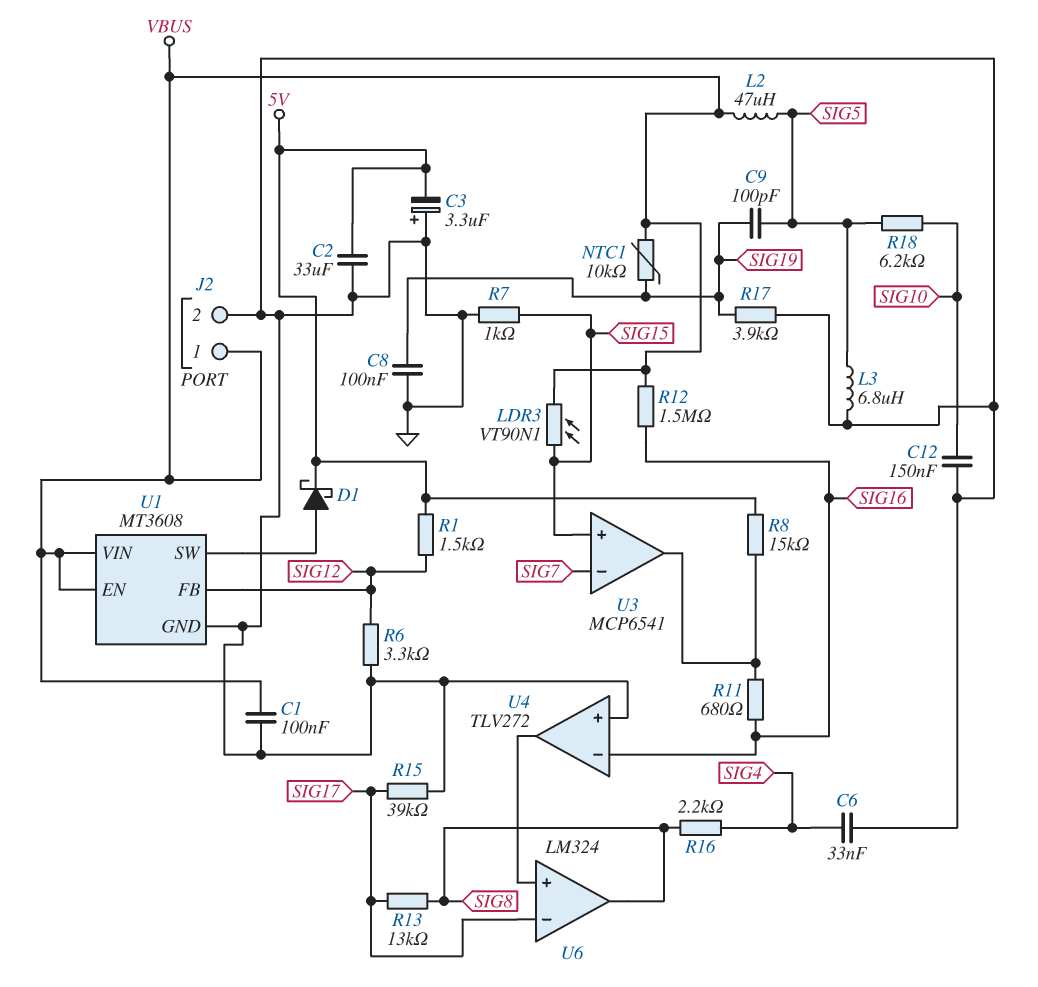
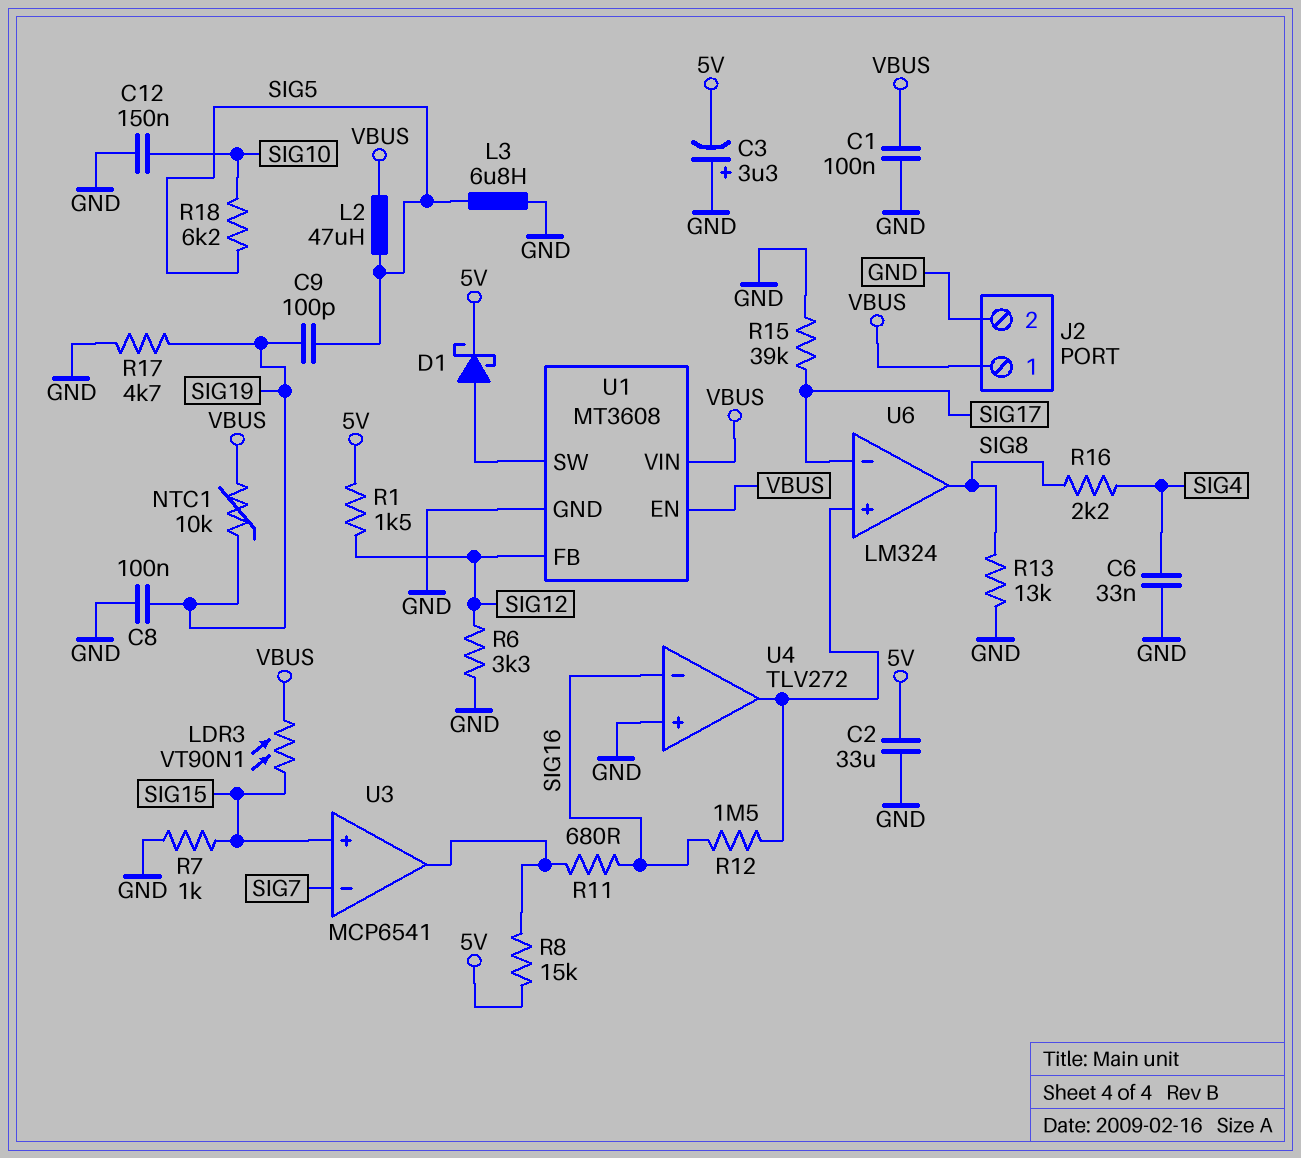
R12: 1.5M (SIG16, VBUS) -> 1.5M (SIG16, U4/out)
R13: 13k (SIG8, SIG17) -> 13k (GND, SIG8)
R17: 3.9k (GND, SIG19) -> 4.7k (GND, SIG19)

